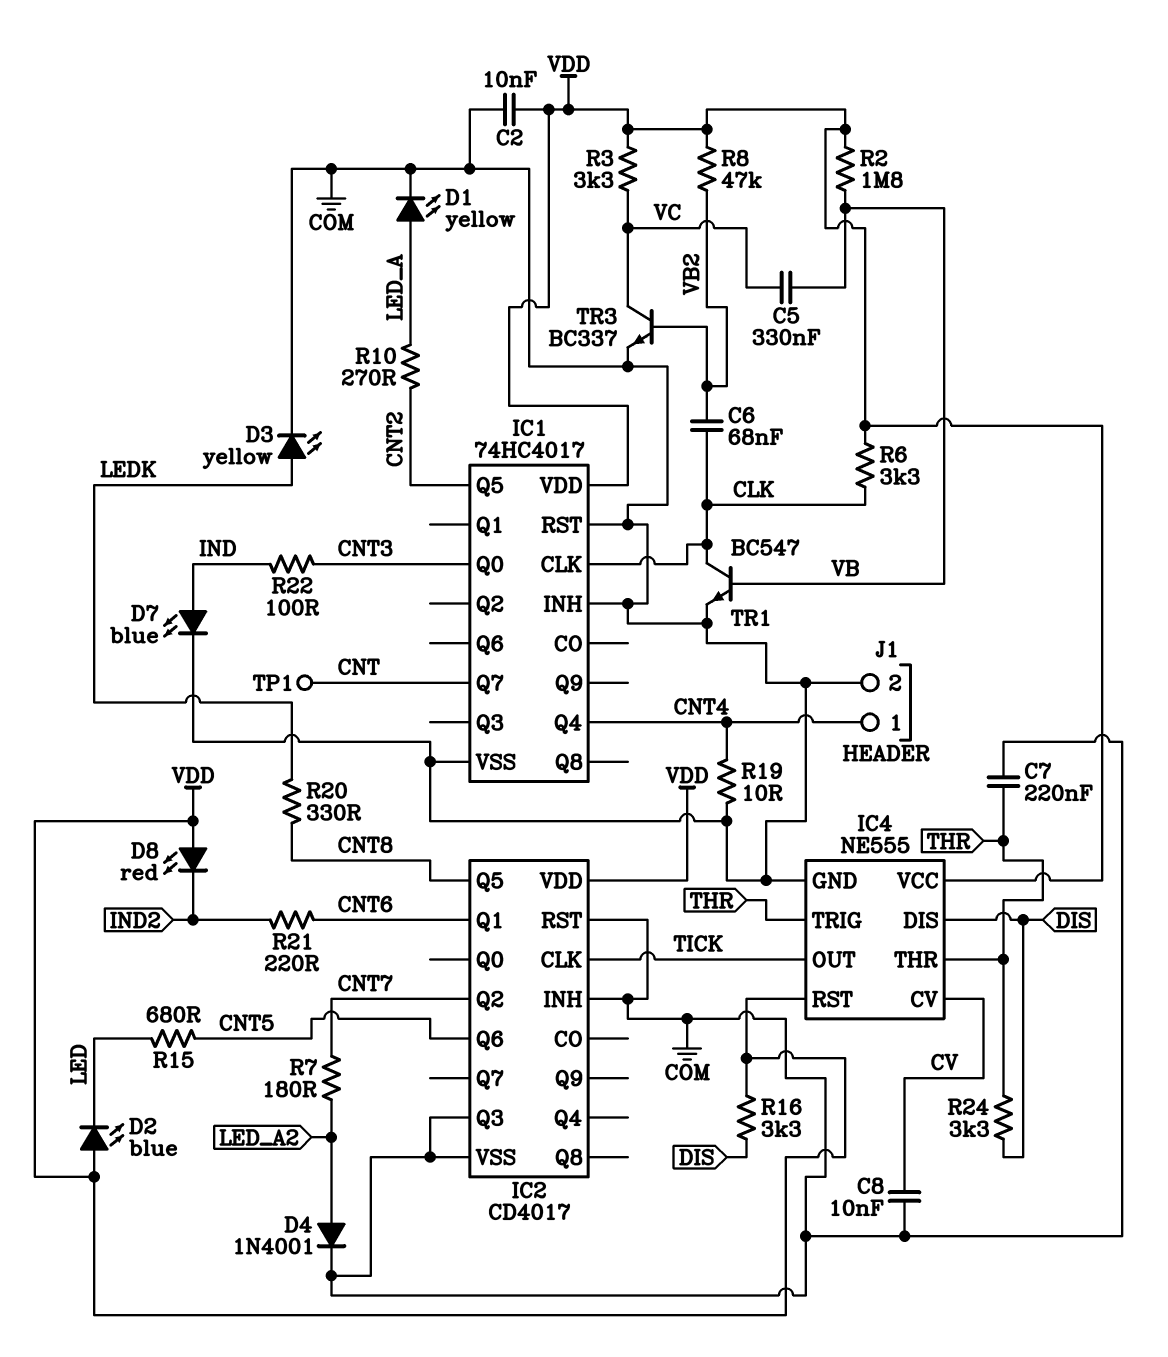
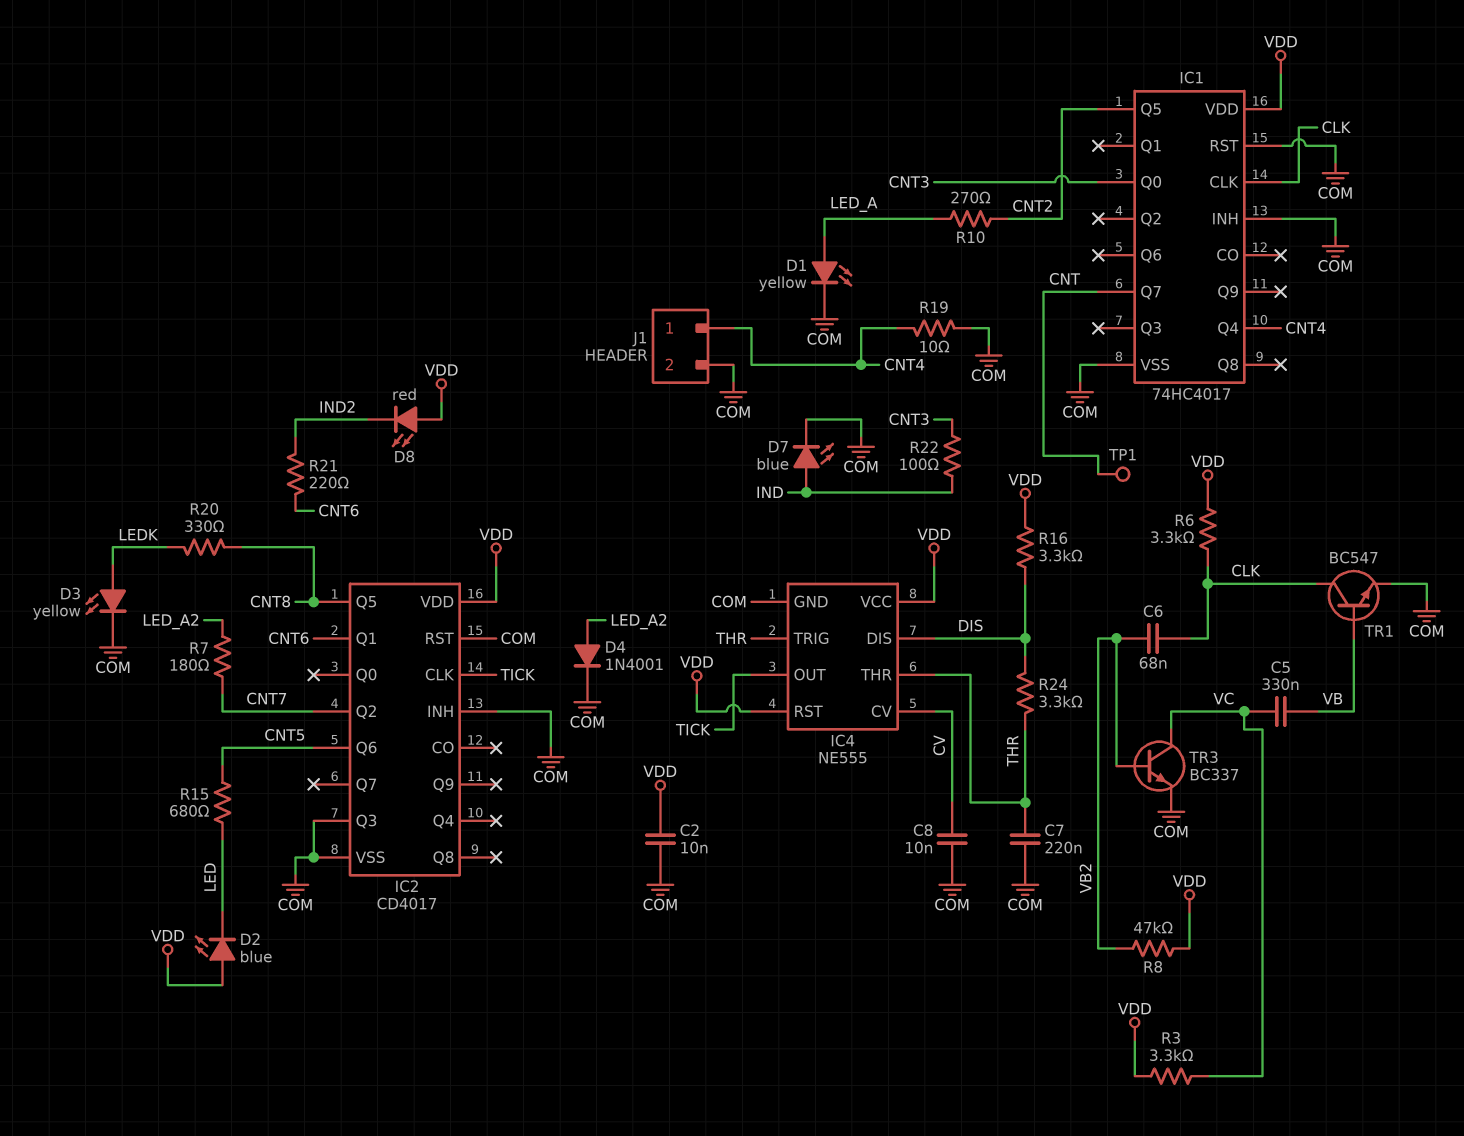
R2: 1.8M (VB, VDD) -> none

